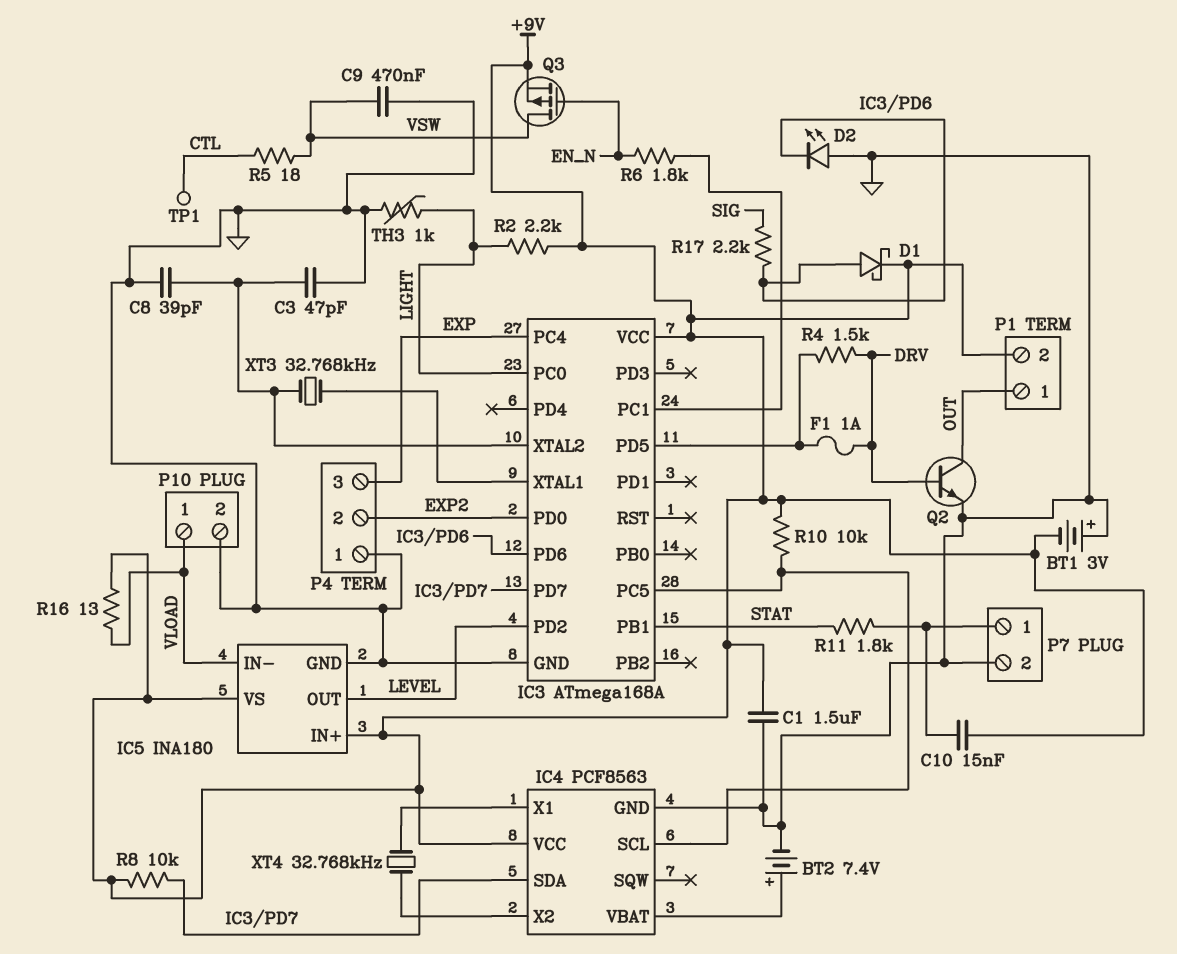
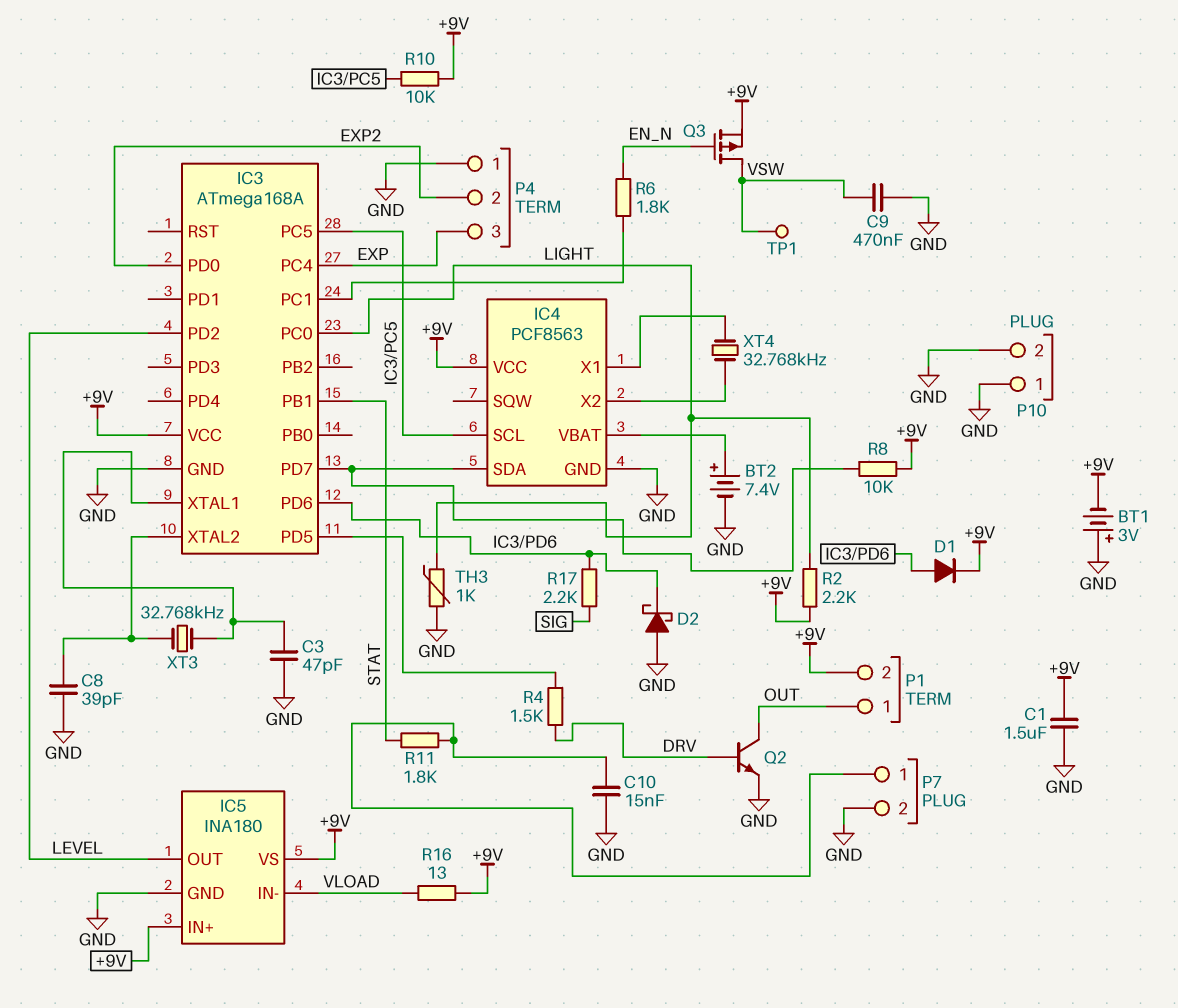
C3: 47pF (GND, IC3/XTAL2) -> 47pF (GND, IC3/XTAL1)
C10: 15nF (+9V, P7/1) -> 15nF (GND, P7/1)
D1: schottky (A IC3/PD6, K +9V) -> diode (A IC3/PD6, K +9V)
D2: LED (A GND, K IC3/PD6) -> schottky (A GND, K IC3/PD6)
F1: 1A (DRV, IC3/PD5) -> none
P10 pin 1: VLOAD -> GND
R5: 18 (CTL, VSW) -> none
TP1: test point (CTL) -> test point (VSW)

